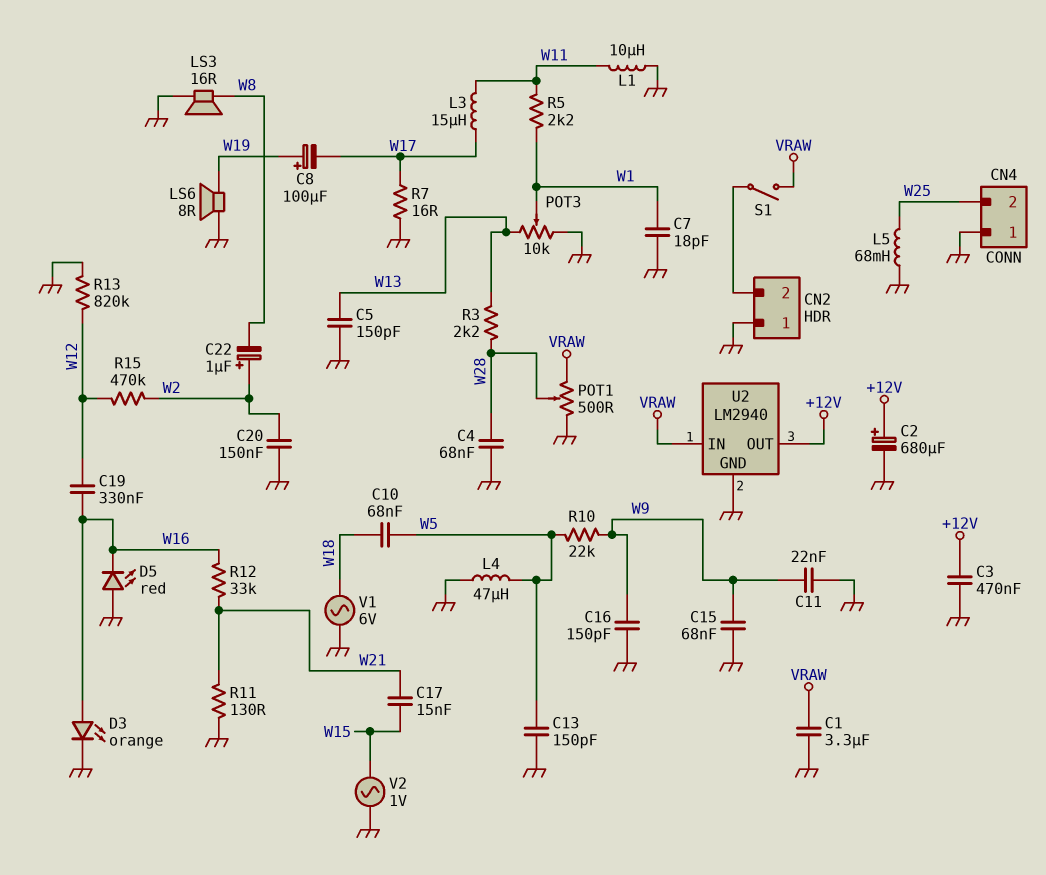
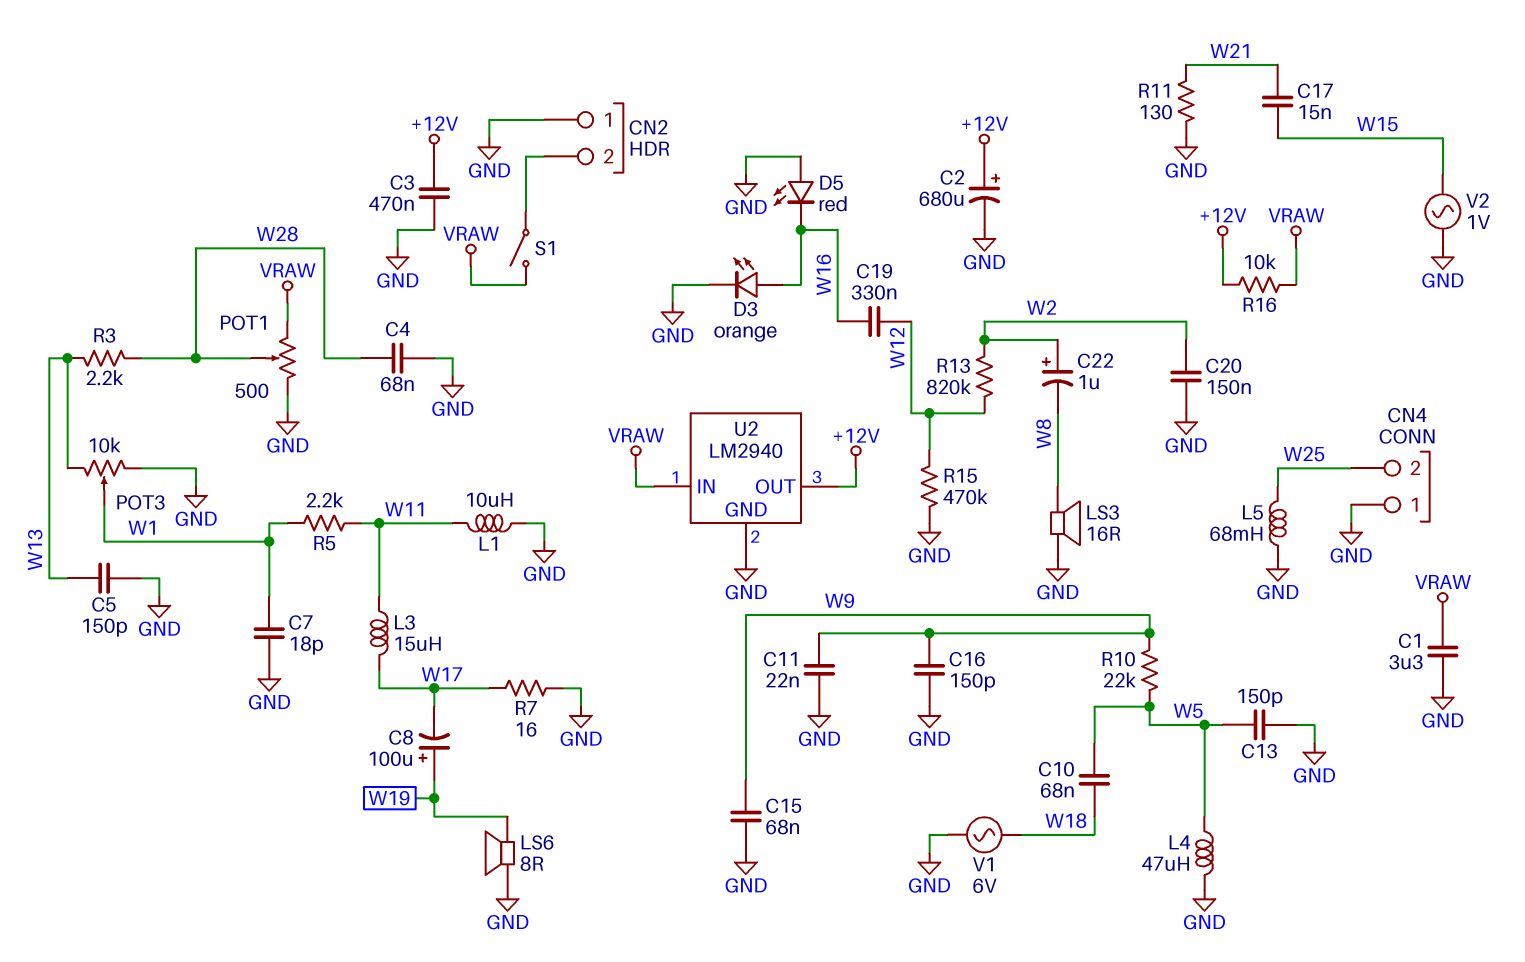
R12: 33k (W16, W21) -> none
R13: 820k (GND, W12) -> 820k (W2, W12)
R15: 470k (W2, W12) -> 470k (GND, W12)
R16: none -> 10k (+12V, VRAW)

